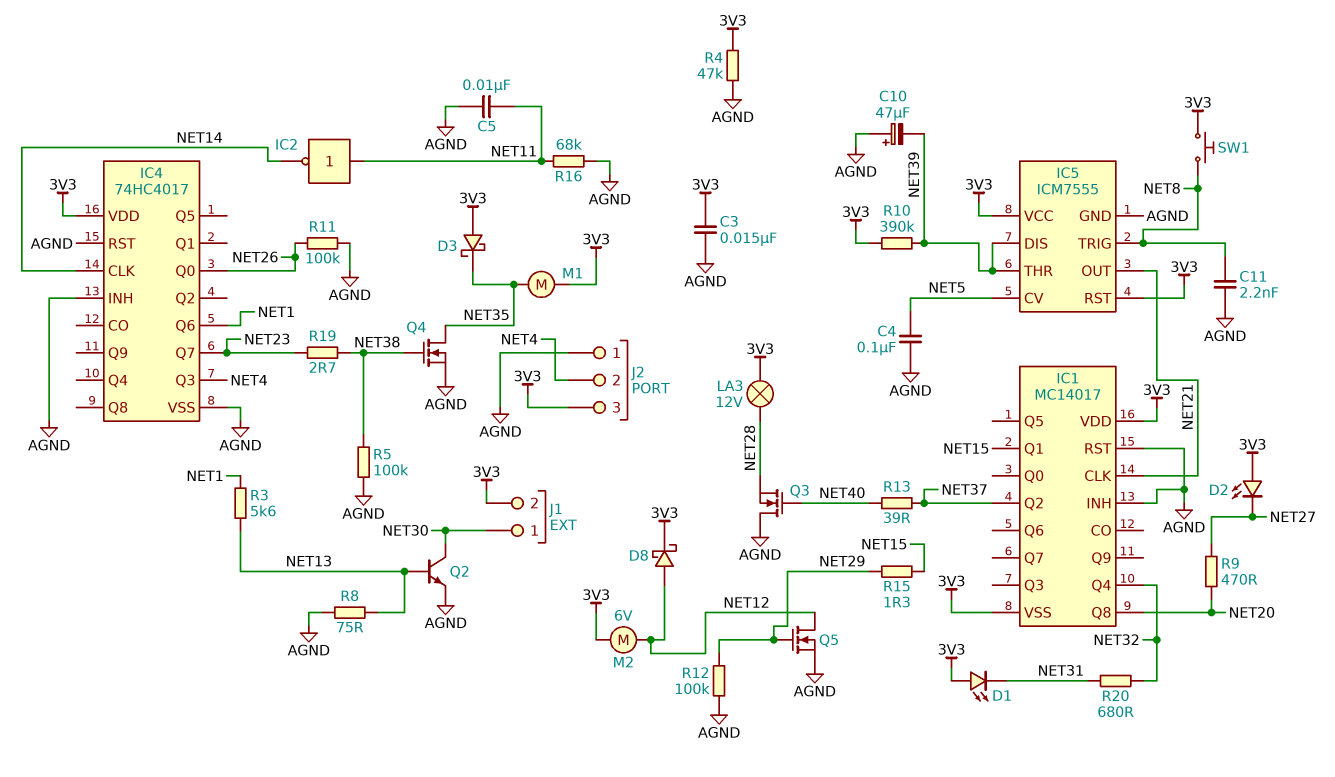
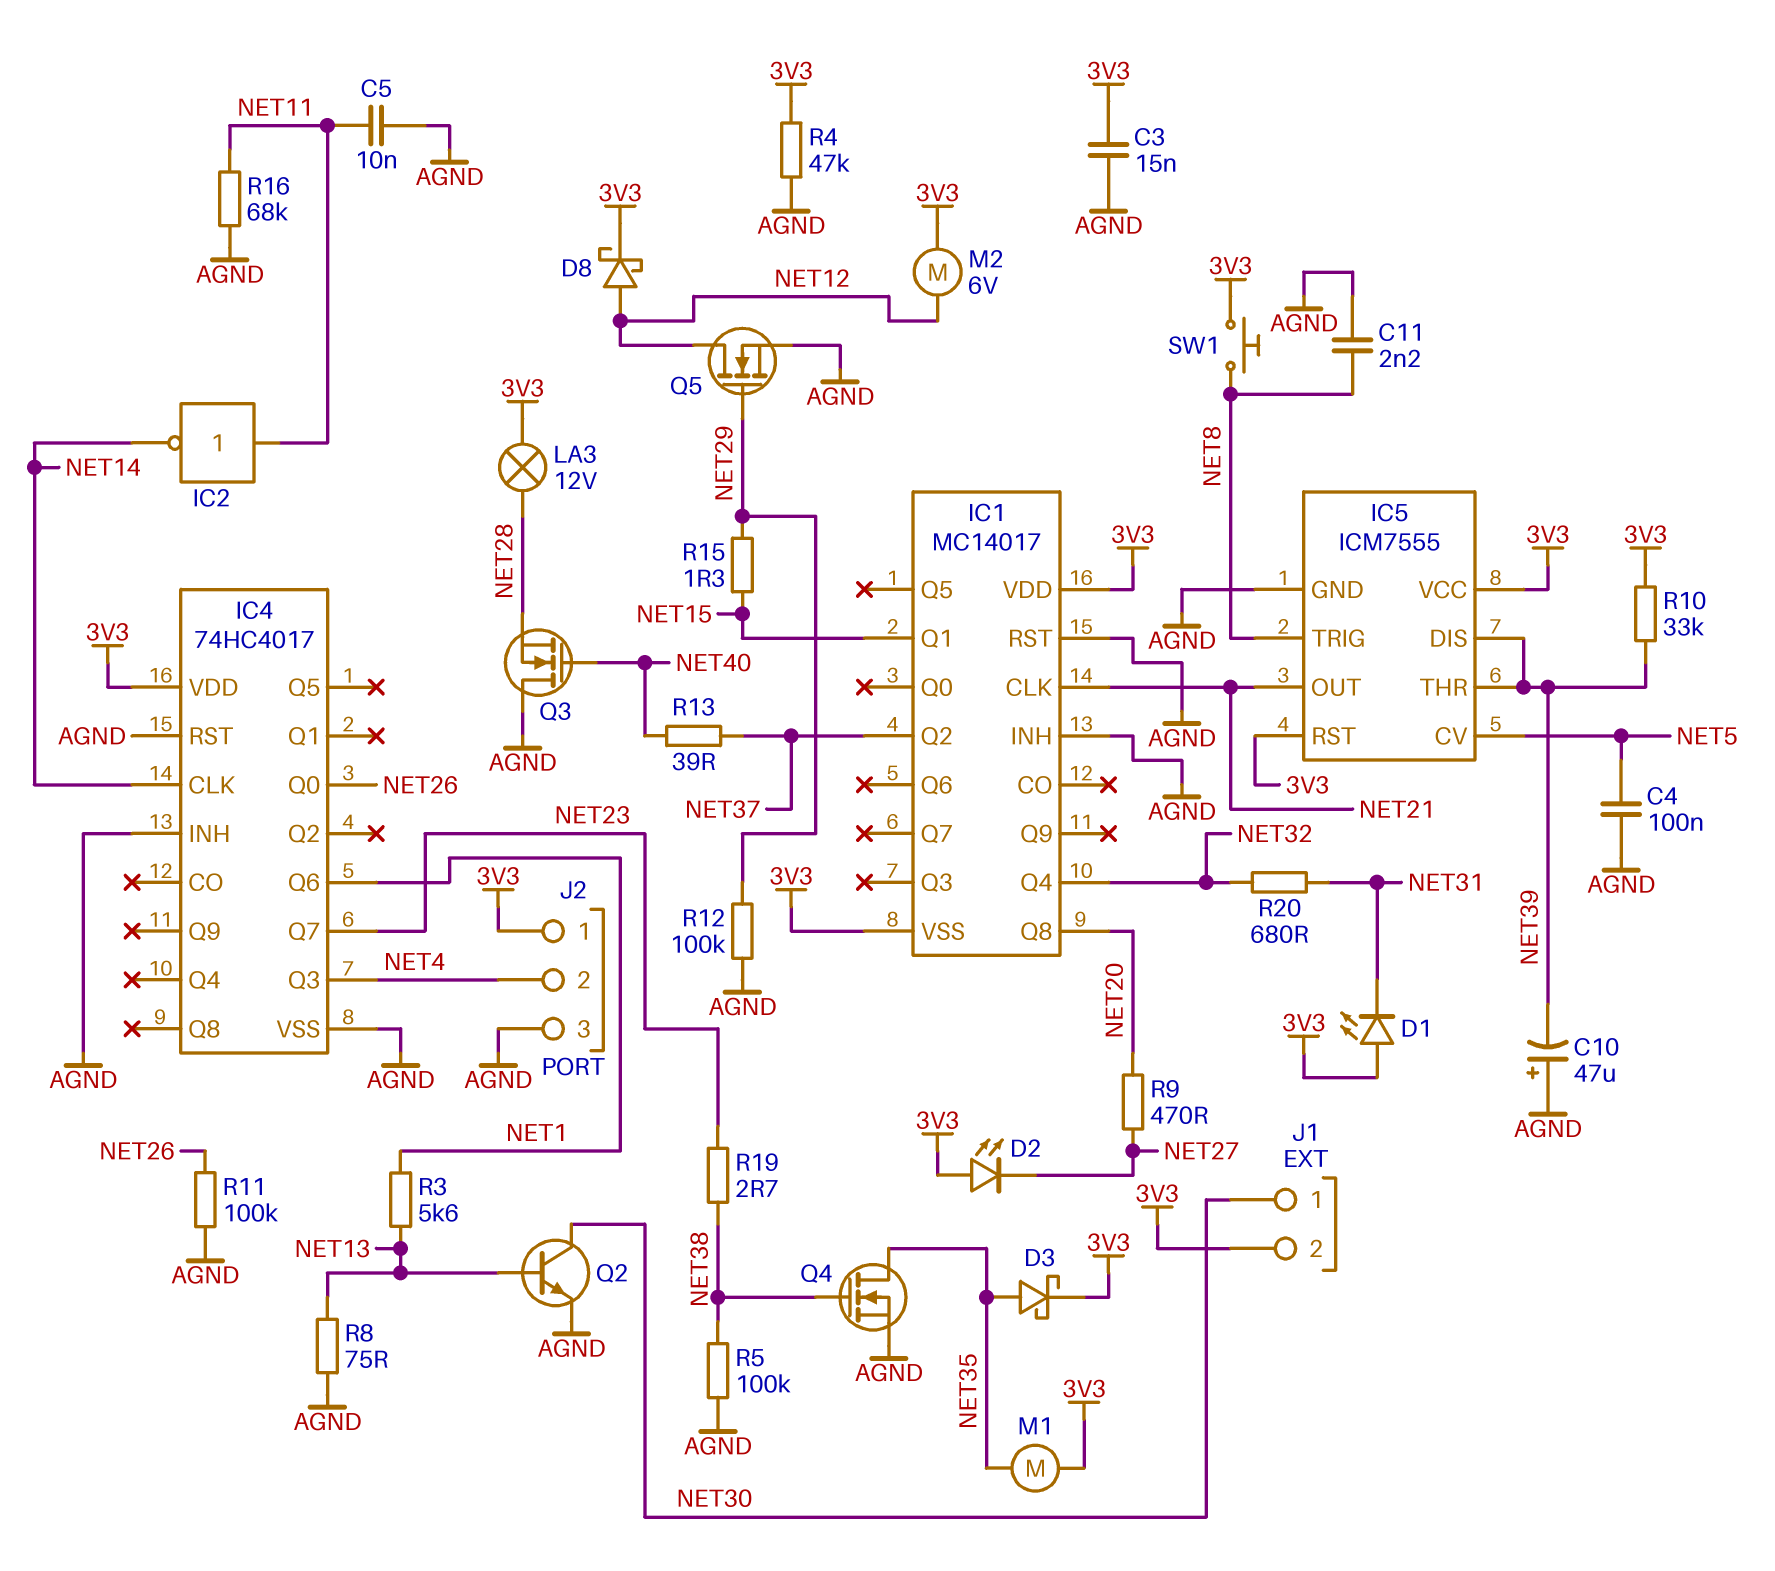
D3: schottky (A 3V3, K NET35) -> schottky (A NET35, K 3V3)
J2 pin 1: AGND -> 3V3
J2 pin 3: 3V3 -> AGND
R10: 390k (3V3, NET39) -> 33k (3V3, NET39)

